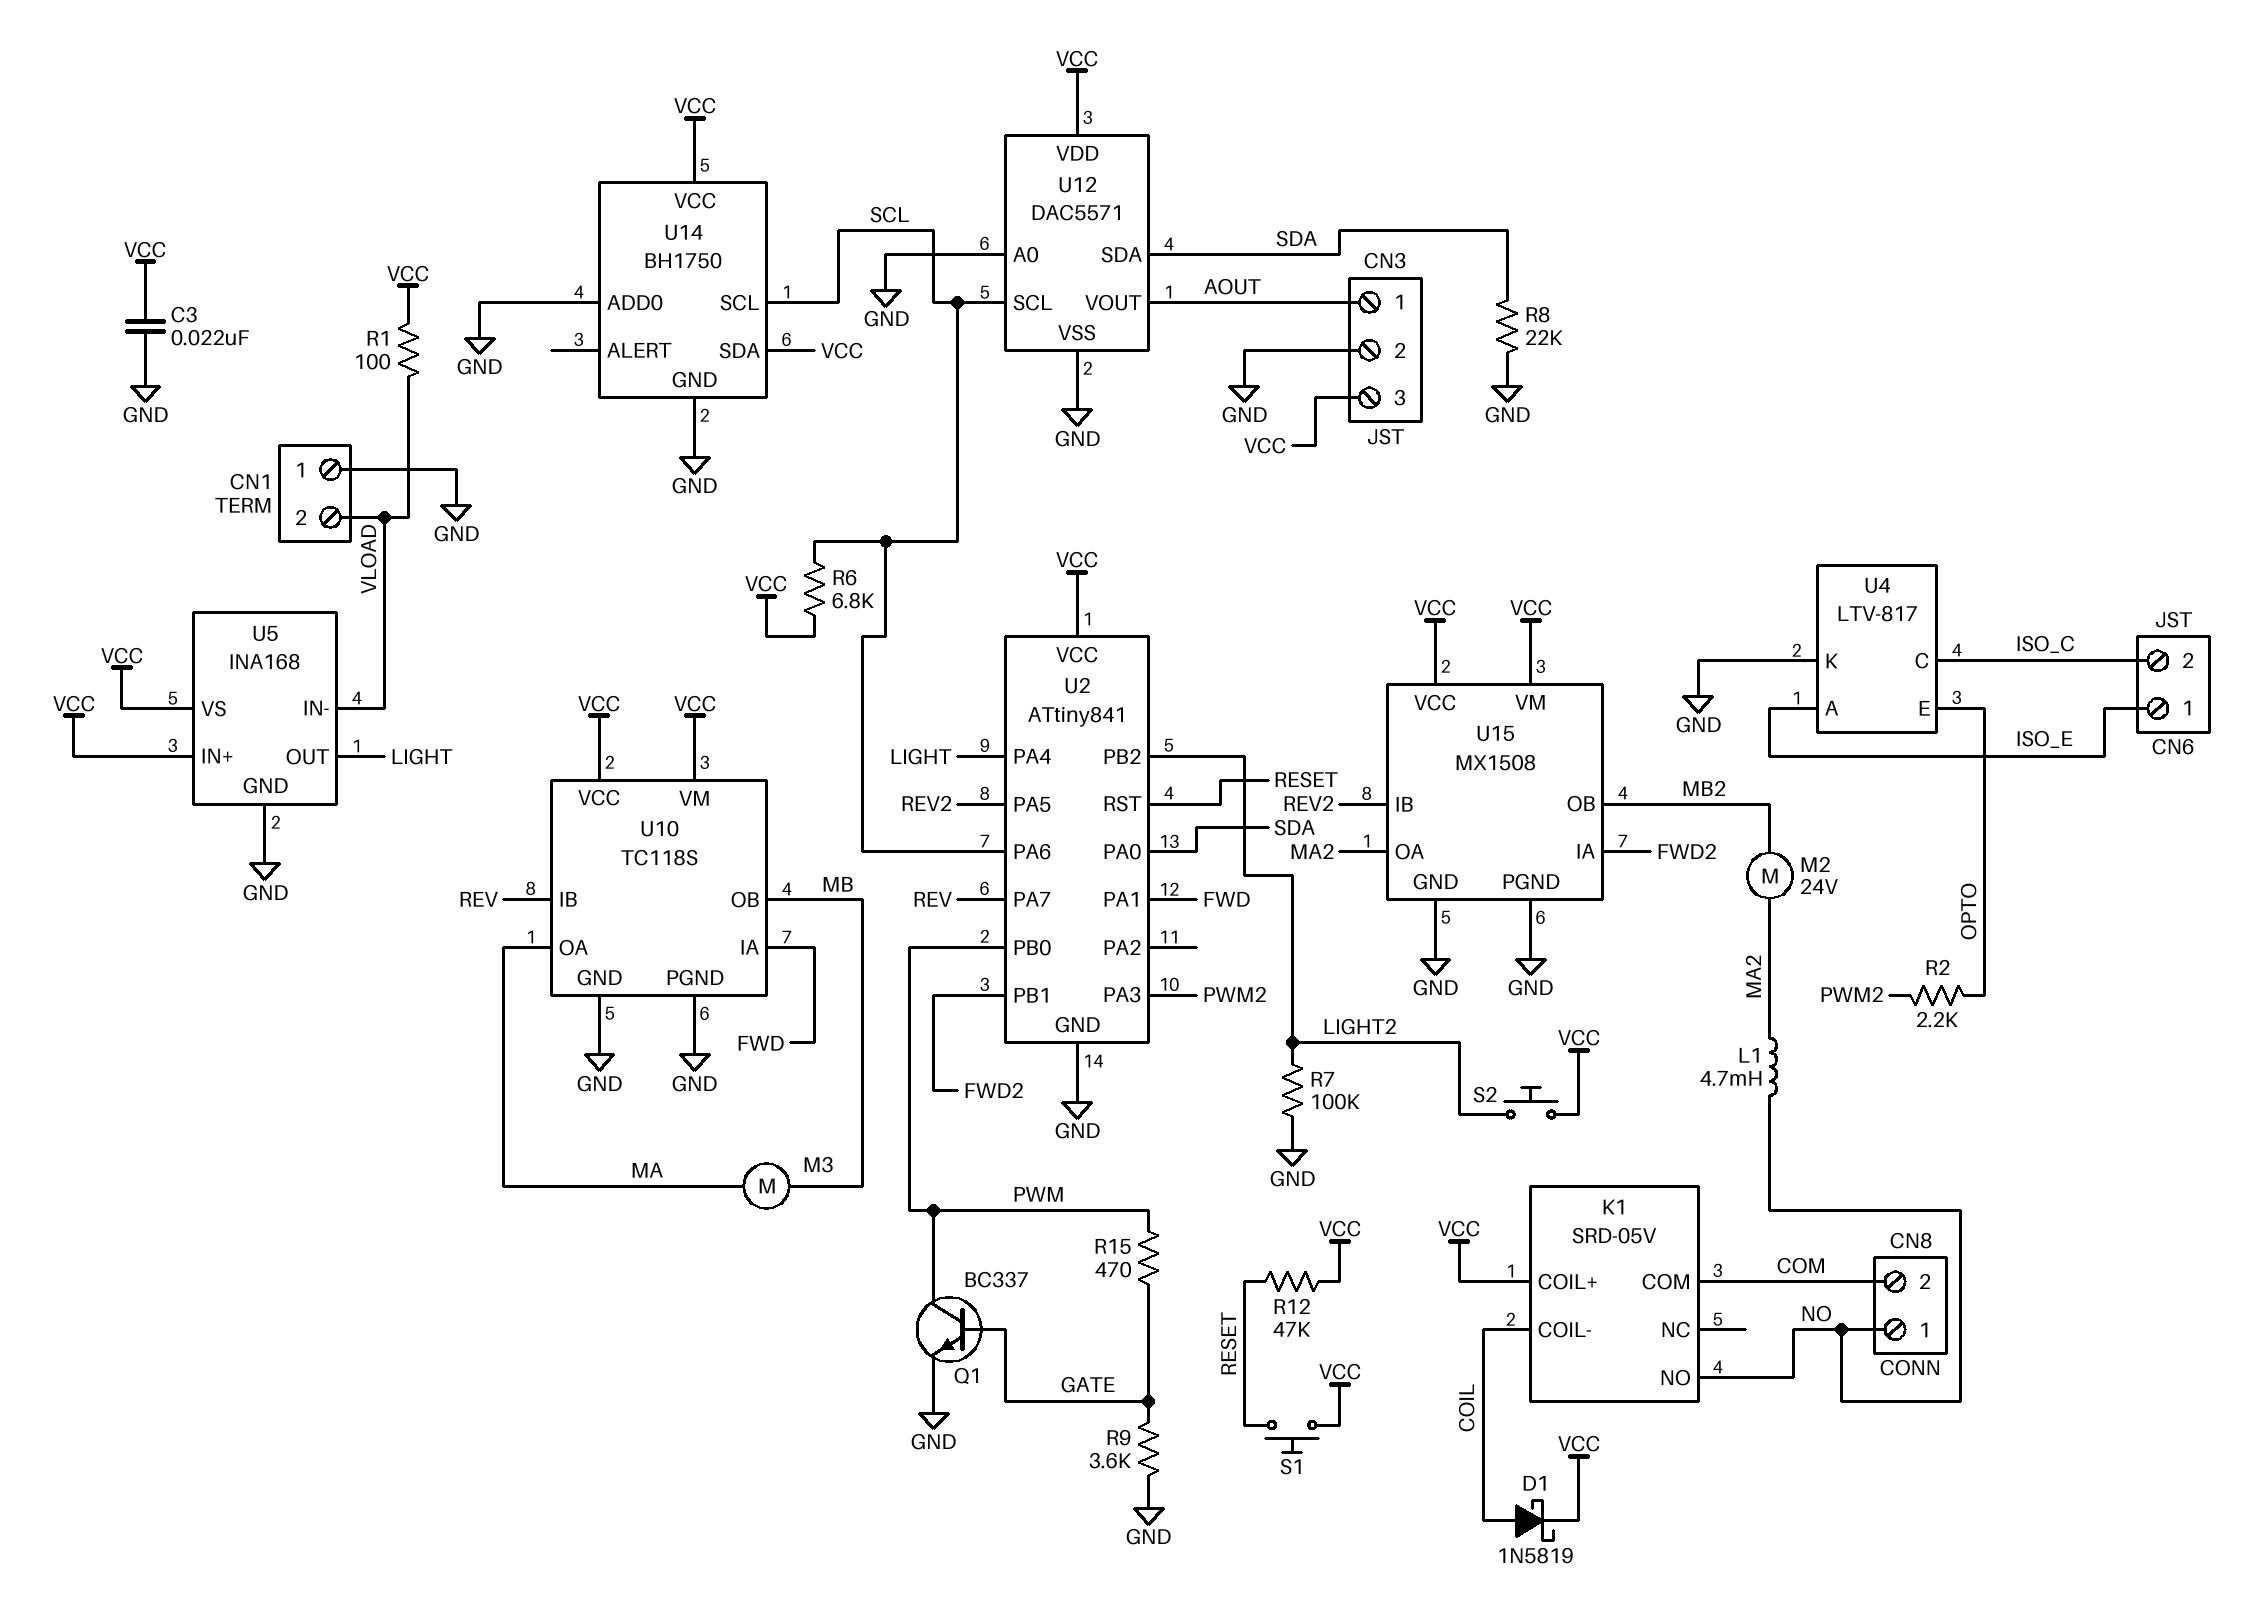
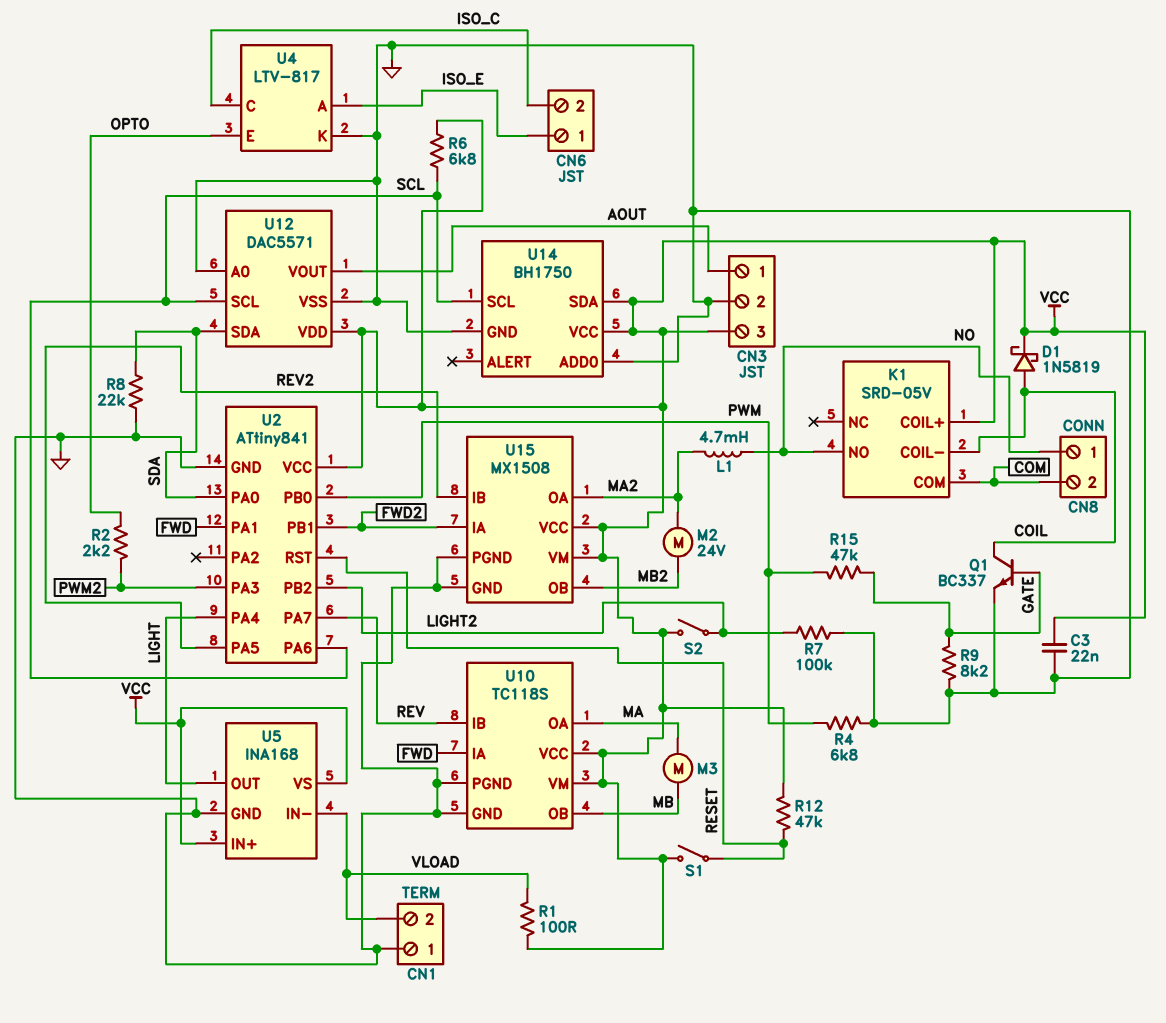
Q1: NPN BC337 (B GATE, C PWM, E GND) -> NPN BC337 (B GATE, C COIL, E GND)
R4: none -> 6.8k (GND, PWM)
R9: 3.6k (GATE, GND) -> 8.2k (GATE, GND)
R15: 470 (GATE, PWM) -> 47k (GATE, PWM)
S1: button (RESET, VCC) -> switch (RESET, VCC)
S2: button (LIGHT2, VCC) -> switch (LIGHT2, VCC)

